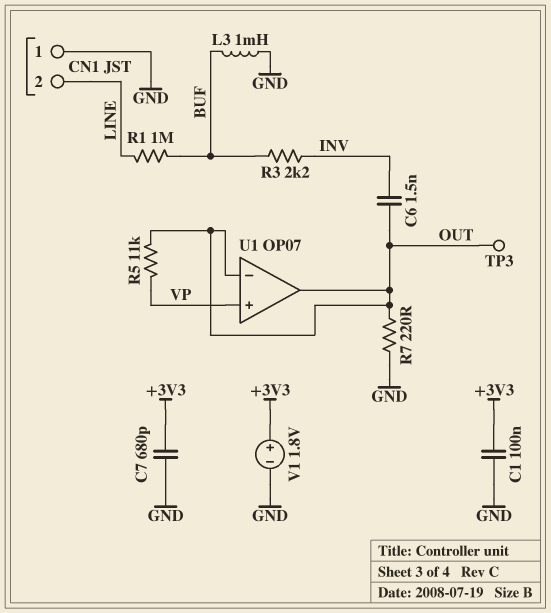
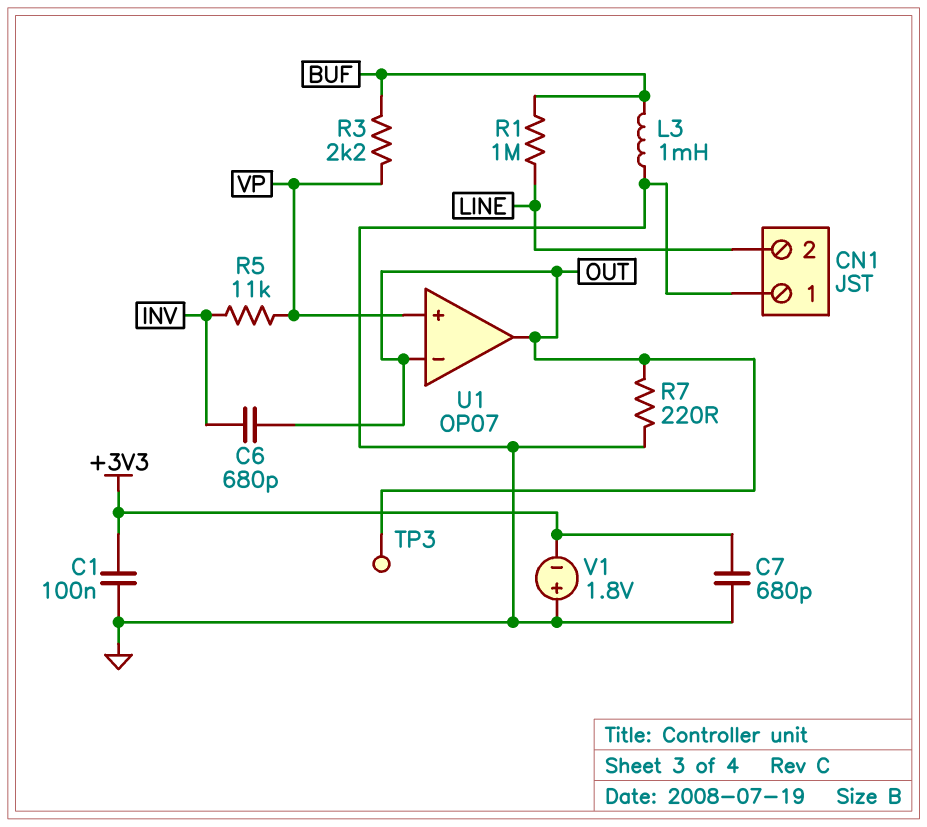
C6: 1.5nF (INV, OUT) -> 680pF (INV, OUT)
R3: 2.2k (BUF, INV) -> 2.2k (BUF, VP)
R5: 11k (OUT, VP) -> 11k (INV, VP)
V1: 1.8V (plus +3V3, minus GND) -> 1.8V (plus GND, minus +3V3)

